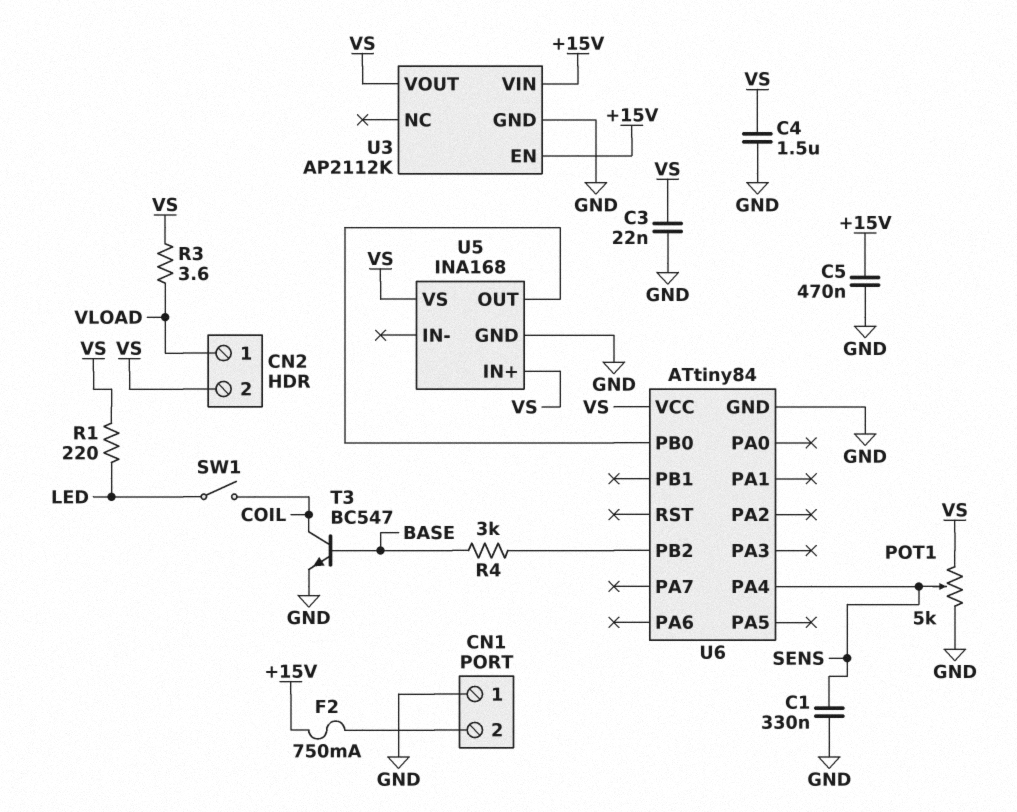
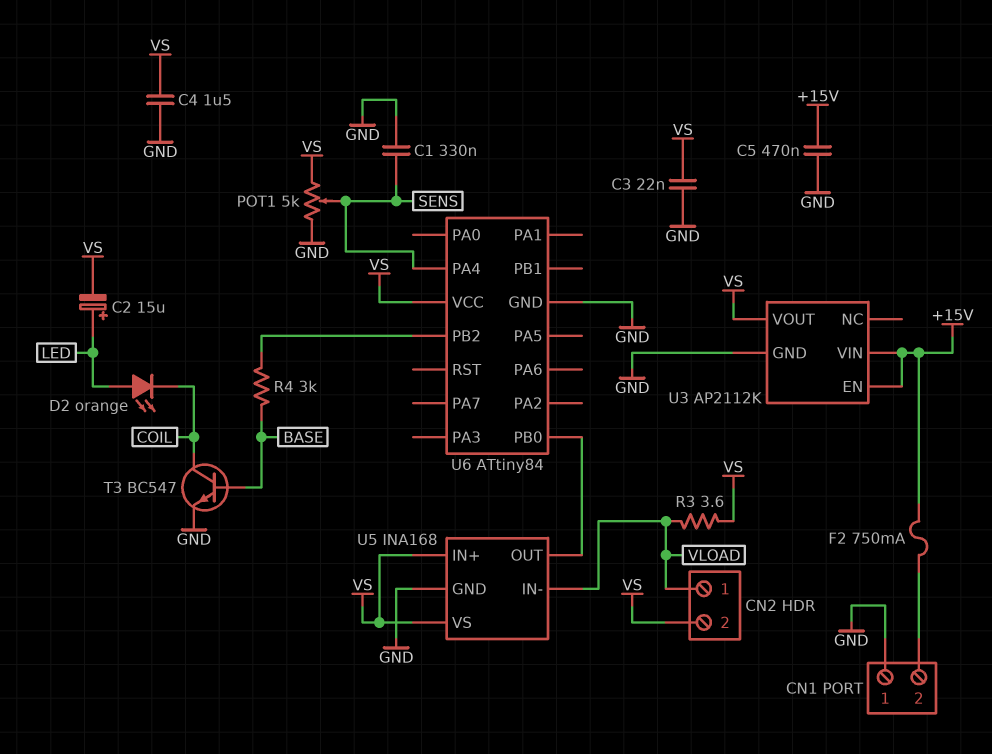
C2: none -> 15uF (plus LED, minus VS)
D2: none -> LED orange (A LED, K COIL)
R1: 220 (LED, VS) -> none
SW1: switch (COIL, LED) -> none
U5 pin IN-: none -> VLOAD

